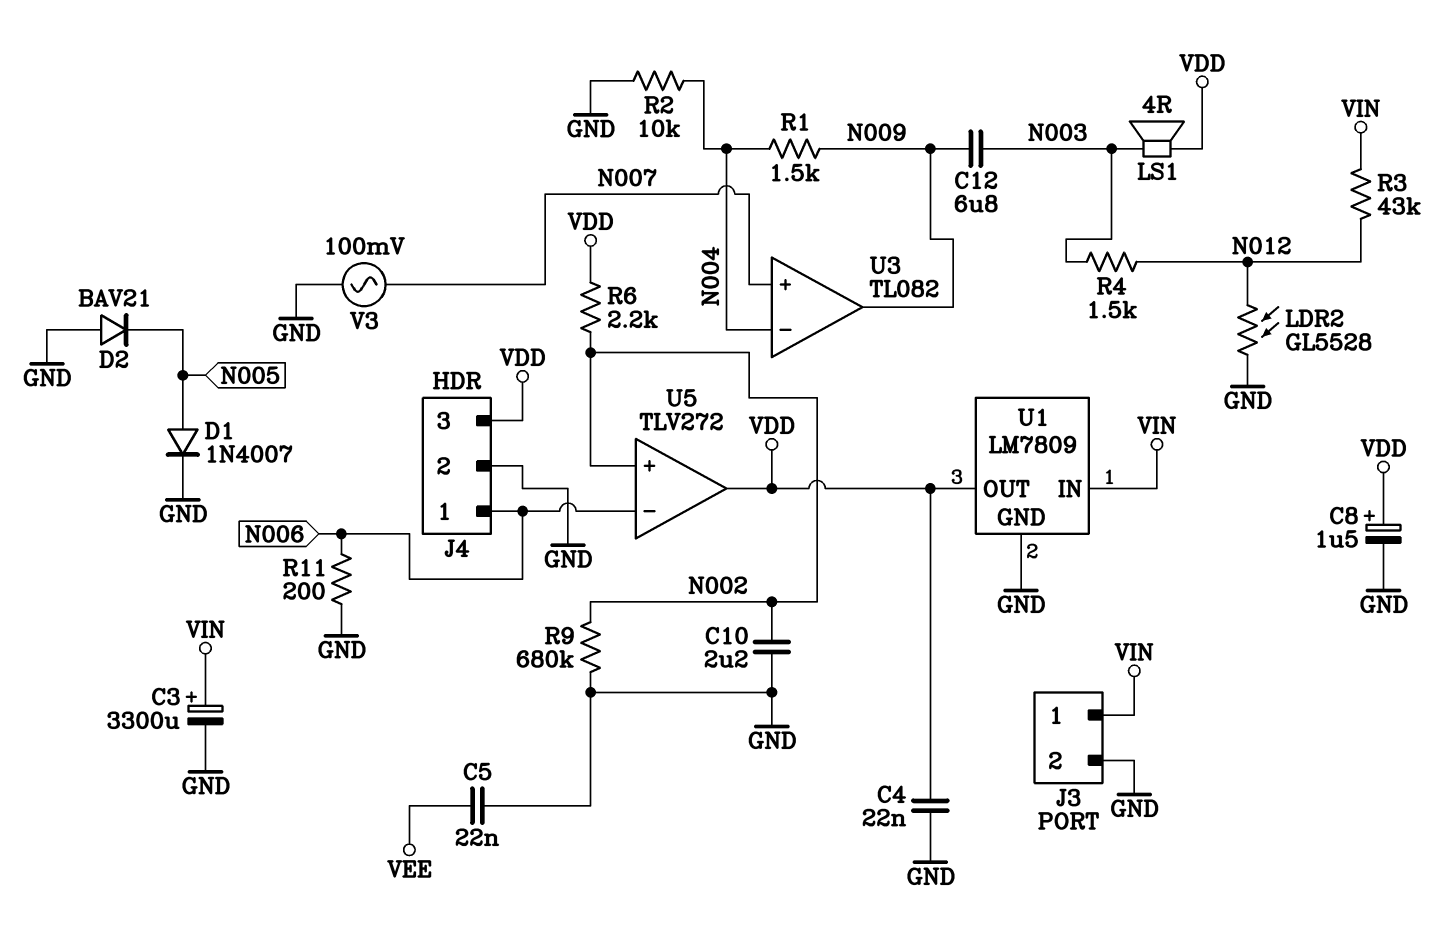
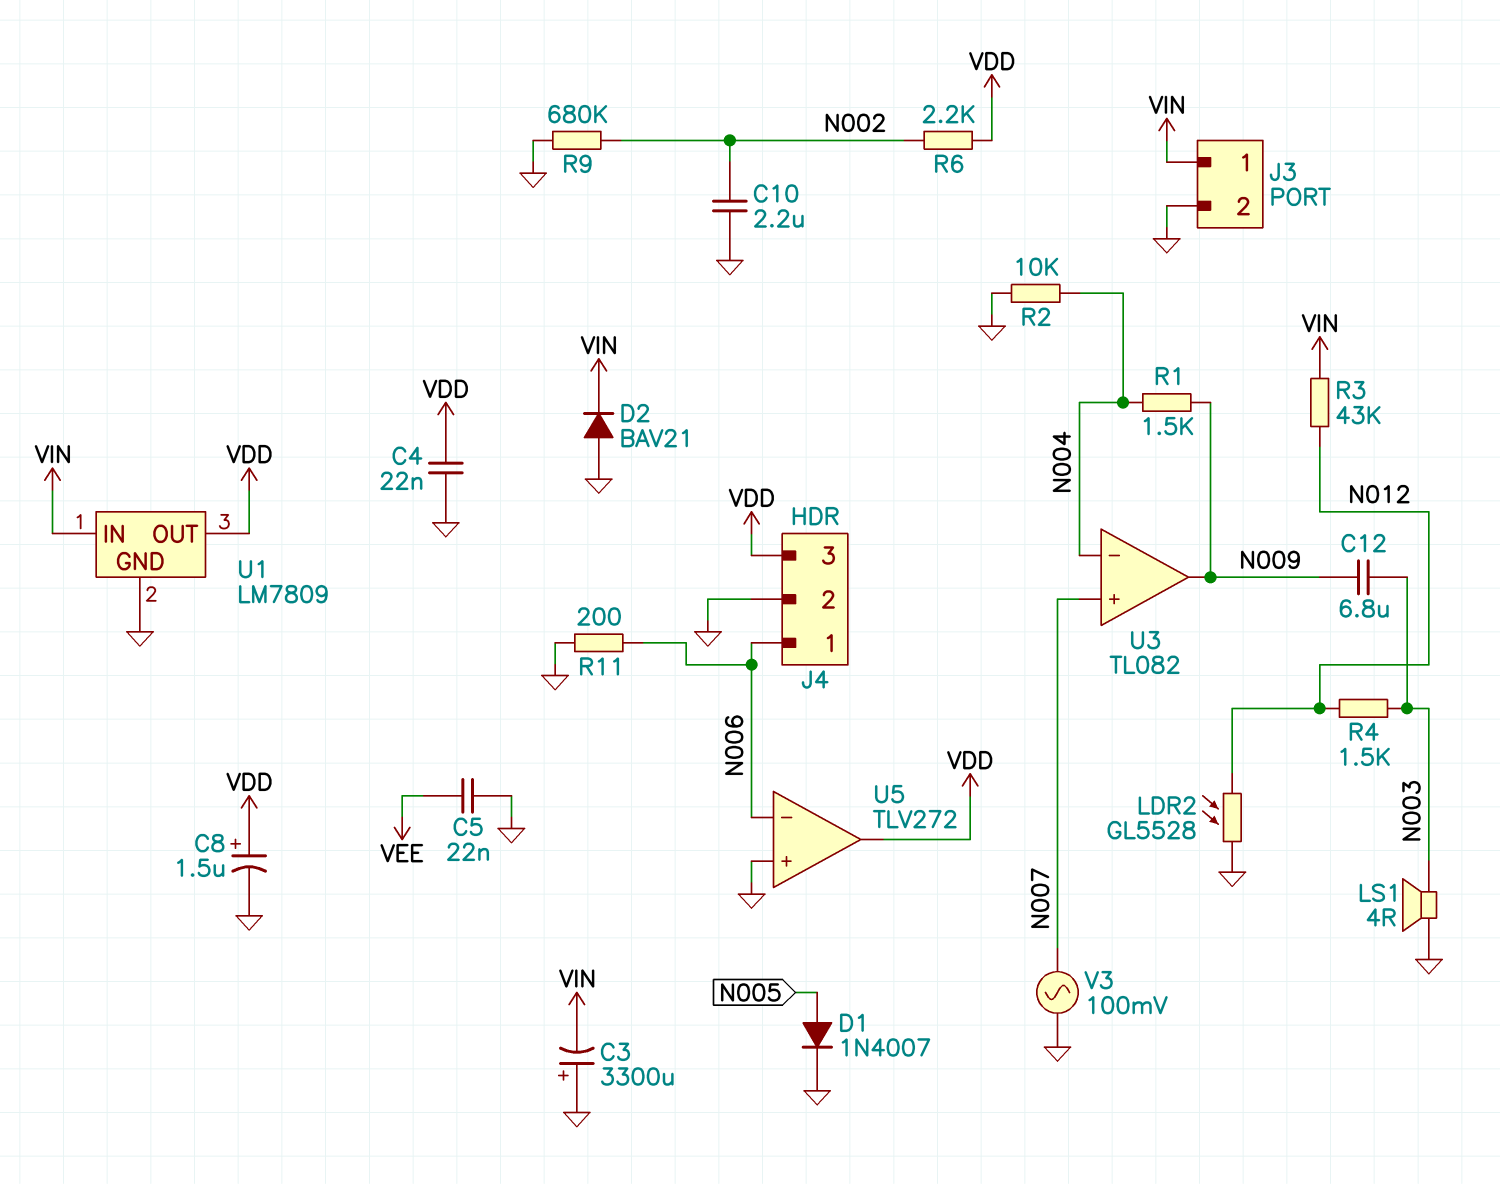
C3: 3300uF (plus VIN, minus GND) -> 3300uF (plus GND, minus VIN)
D2: diode BAV21 (A GND, K N005) -> diode BAV21 (A GND, K VIN)
LS1: speaker 4R (N003, VDD) -> speaker 4R (GND, N003)
U5 pin in+: N002 -> GND

